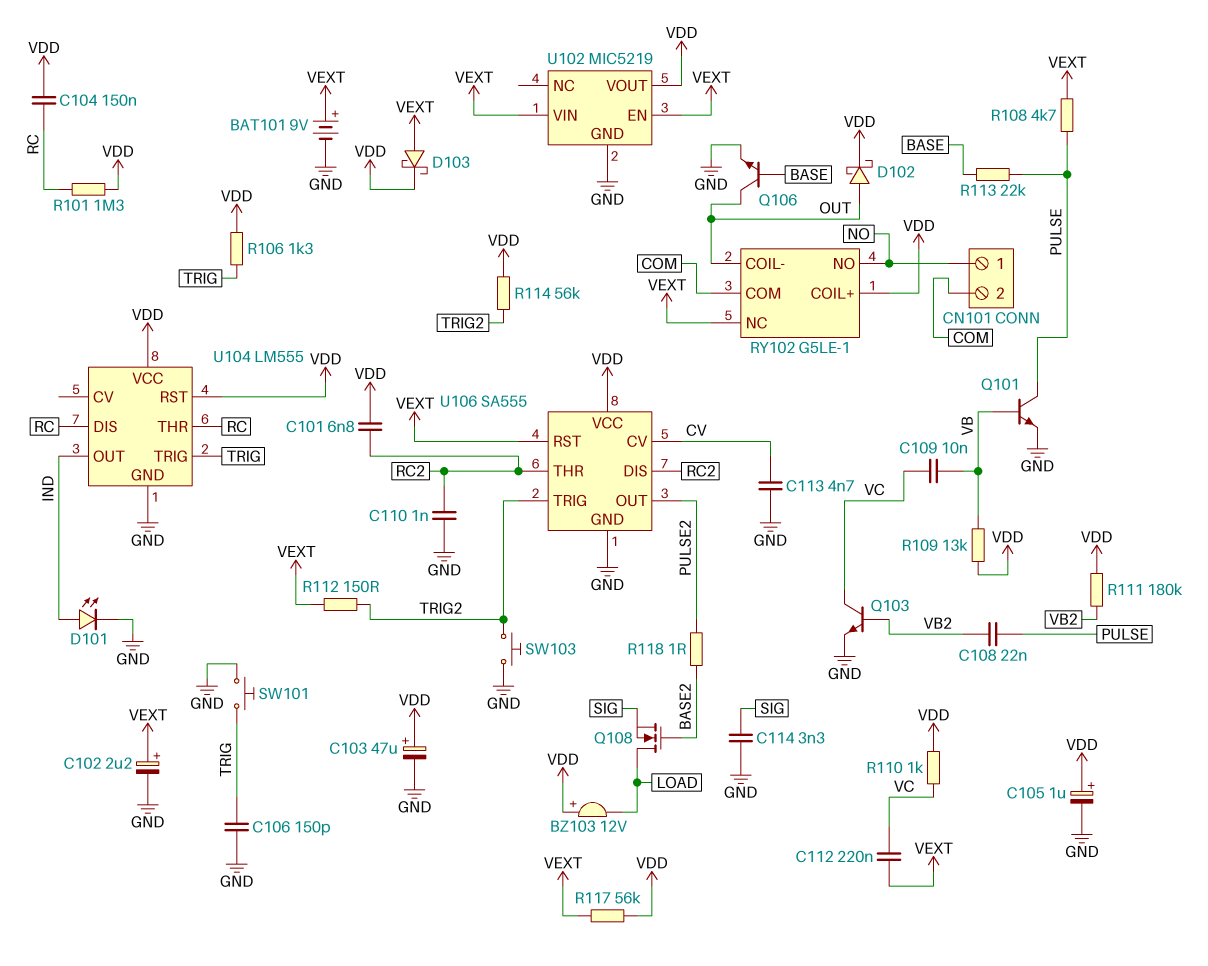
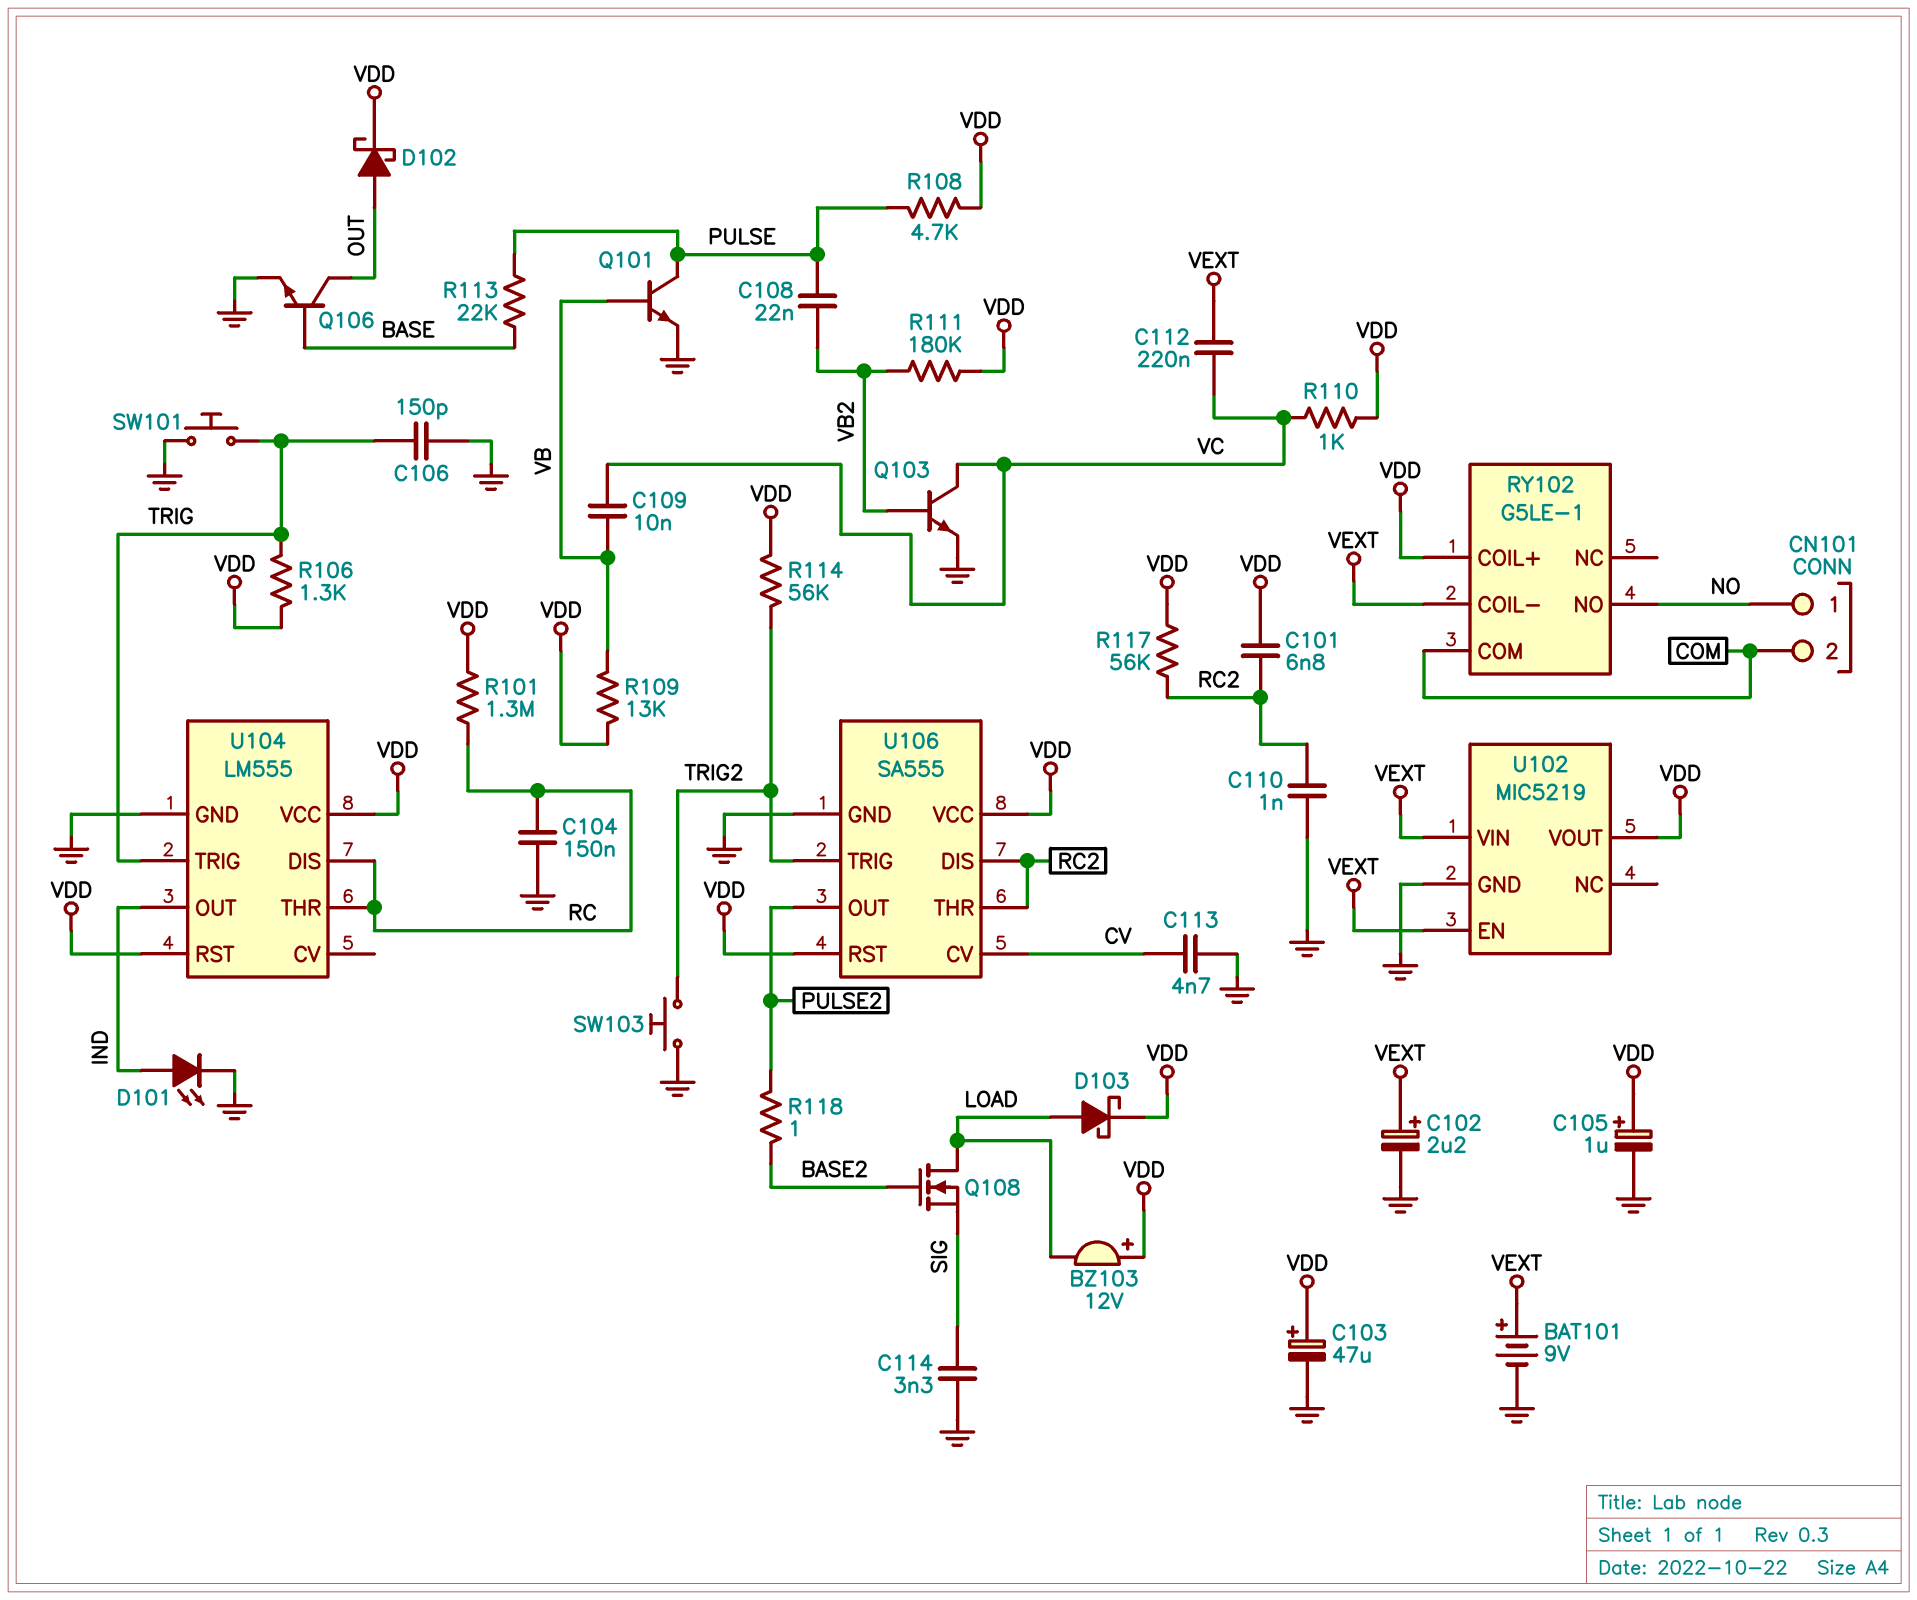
C104: 150nF (RC, VDD) -> 150nF (GND, RC)
D103: schottky (A VEXT, K VDD) -> schottky (A LOAD, K VDD)
R108: 4.7k (PULSE, VEXT) -> 4.7k (PULSE, VDD)
R112: 150 (TRIG2, VEXT) -> none
R117: 56k (VDD, VEXT) -> 56k (RC2, VDD)
RY102 pin COIL-: OUT -> VEXT
RY102 pin NC: VEXT -> none
U106 pin RST: VEXT -> VDD

